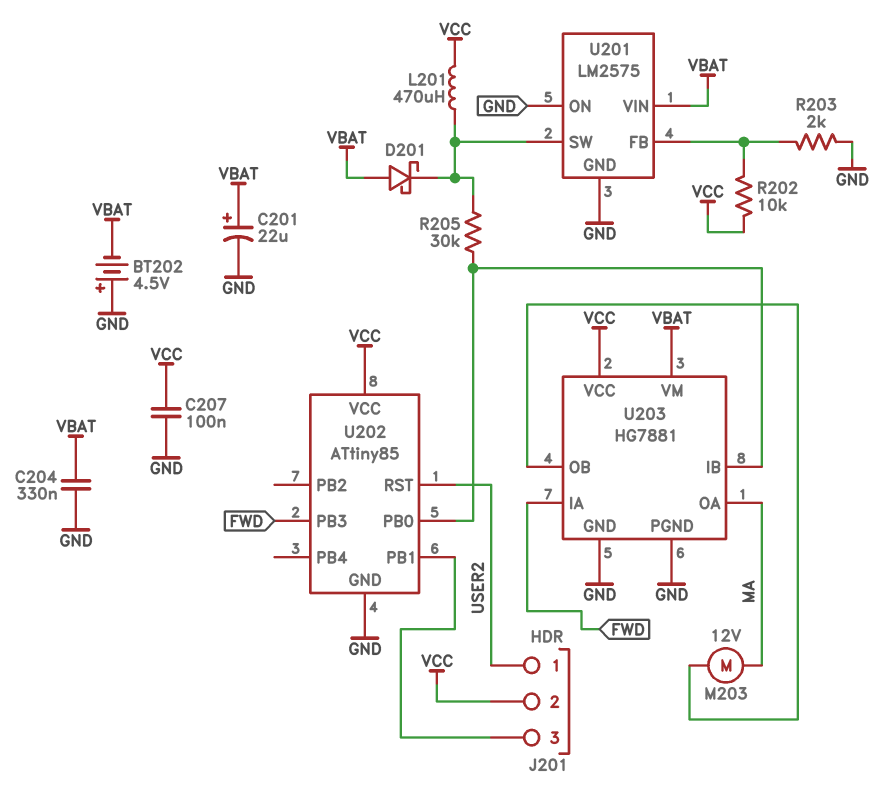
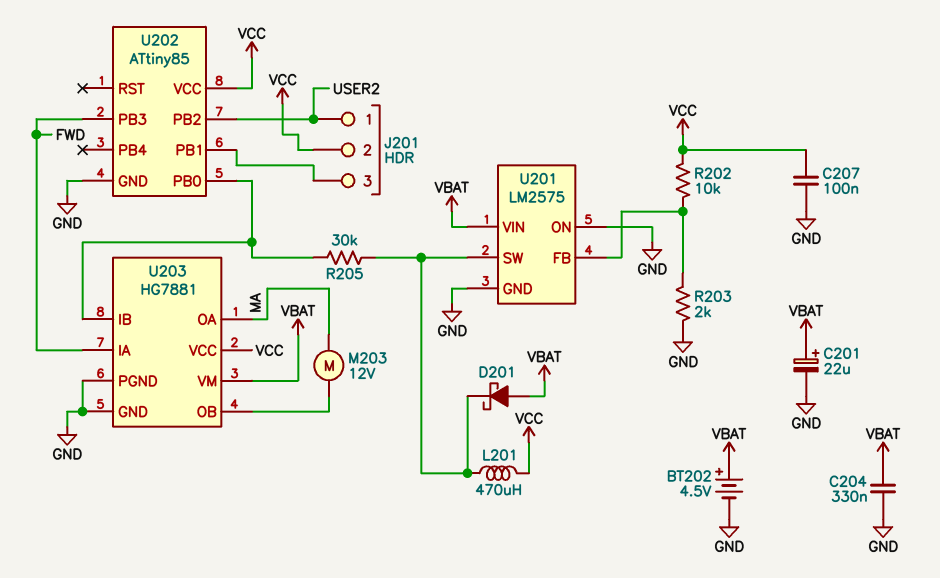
BT202: 4.5V (plus GND, minus VBAT) -> 4.5V (plus VBAT, minus GND)
U202 pin PB2: none -> USER2
U202 pin RST: USER2 -> none

